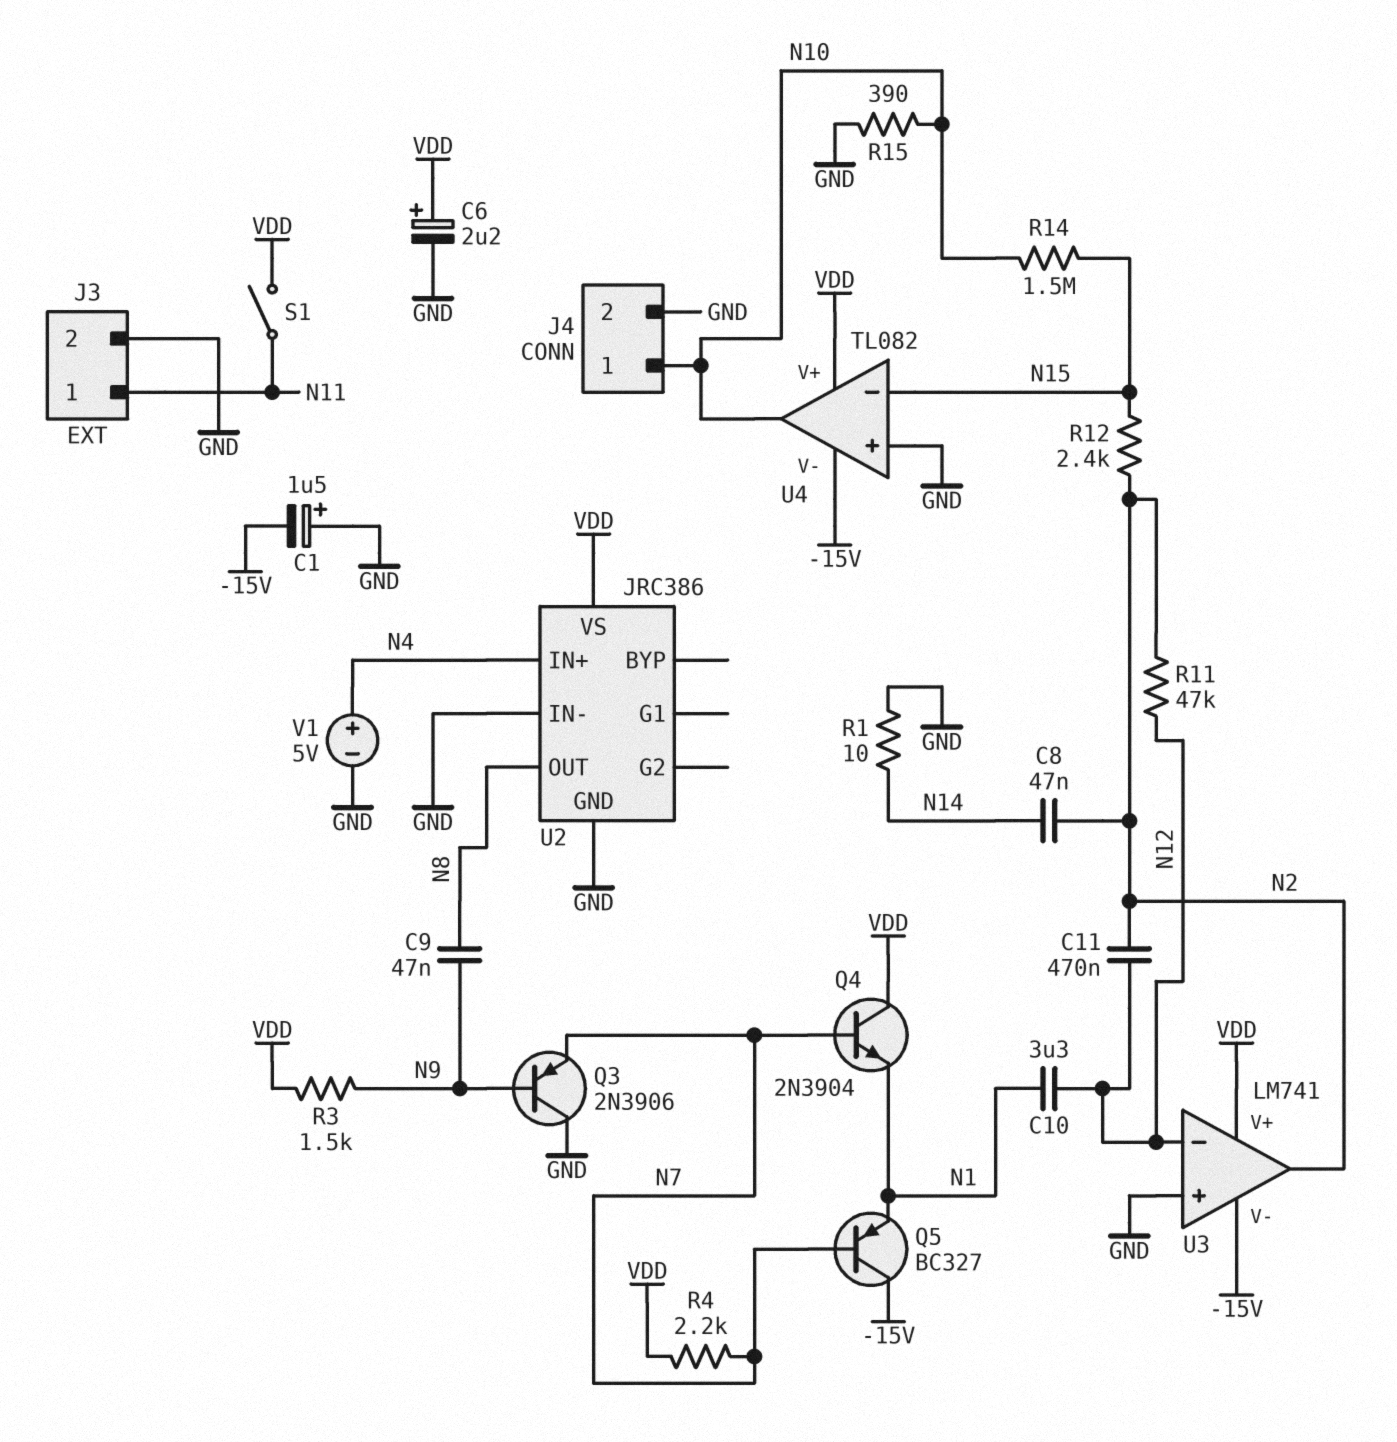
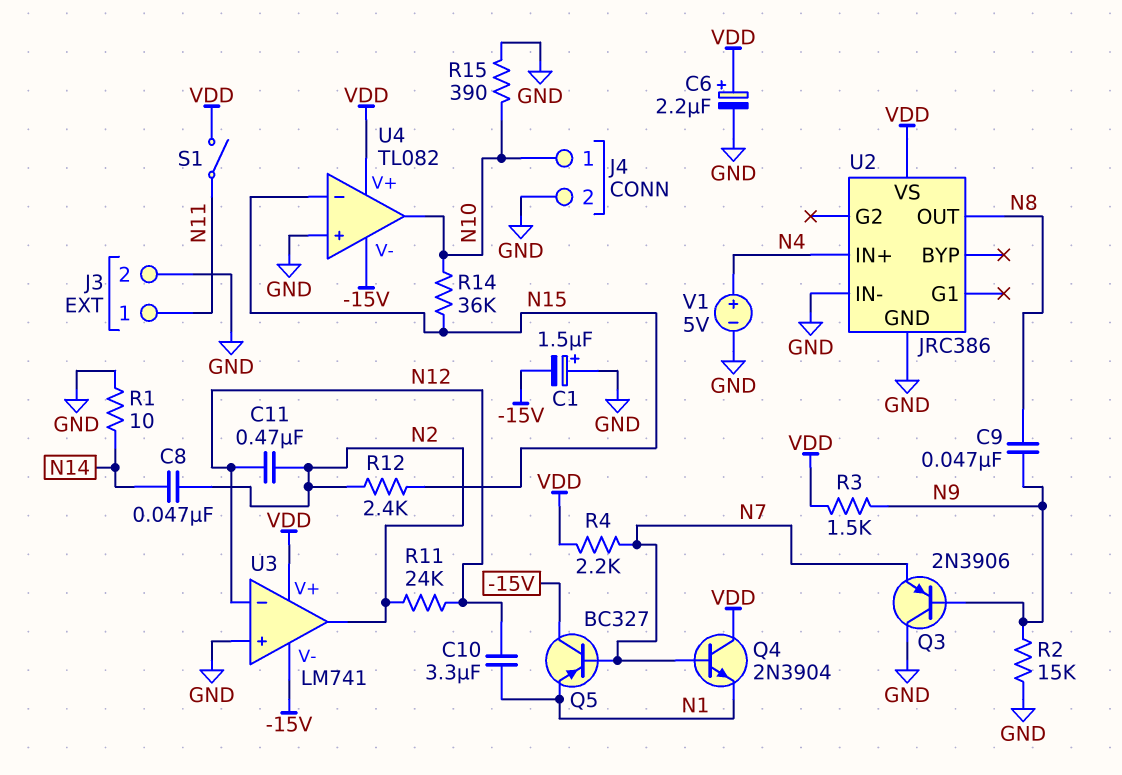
R2: none -> 15k (GND, N9)
R11: 47k (N2, N12) -> 24k (N2, N12)
R14: 1.5M (N10, N15) -> 36k (N10, N15)

